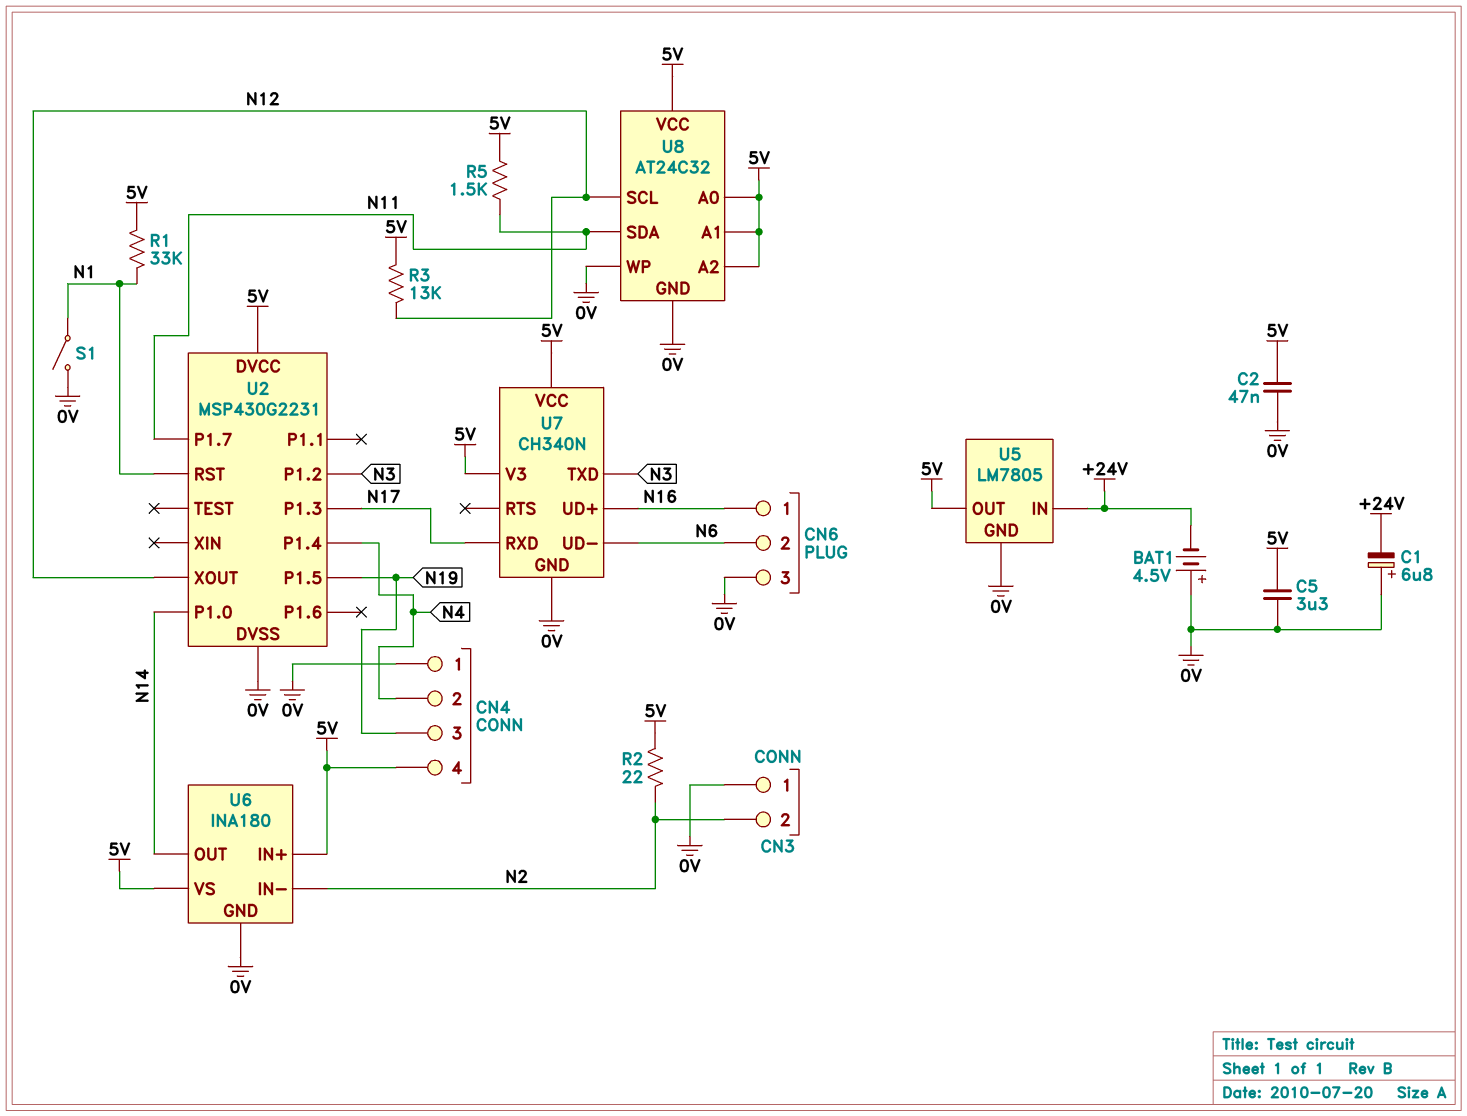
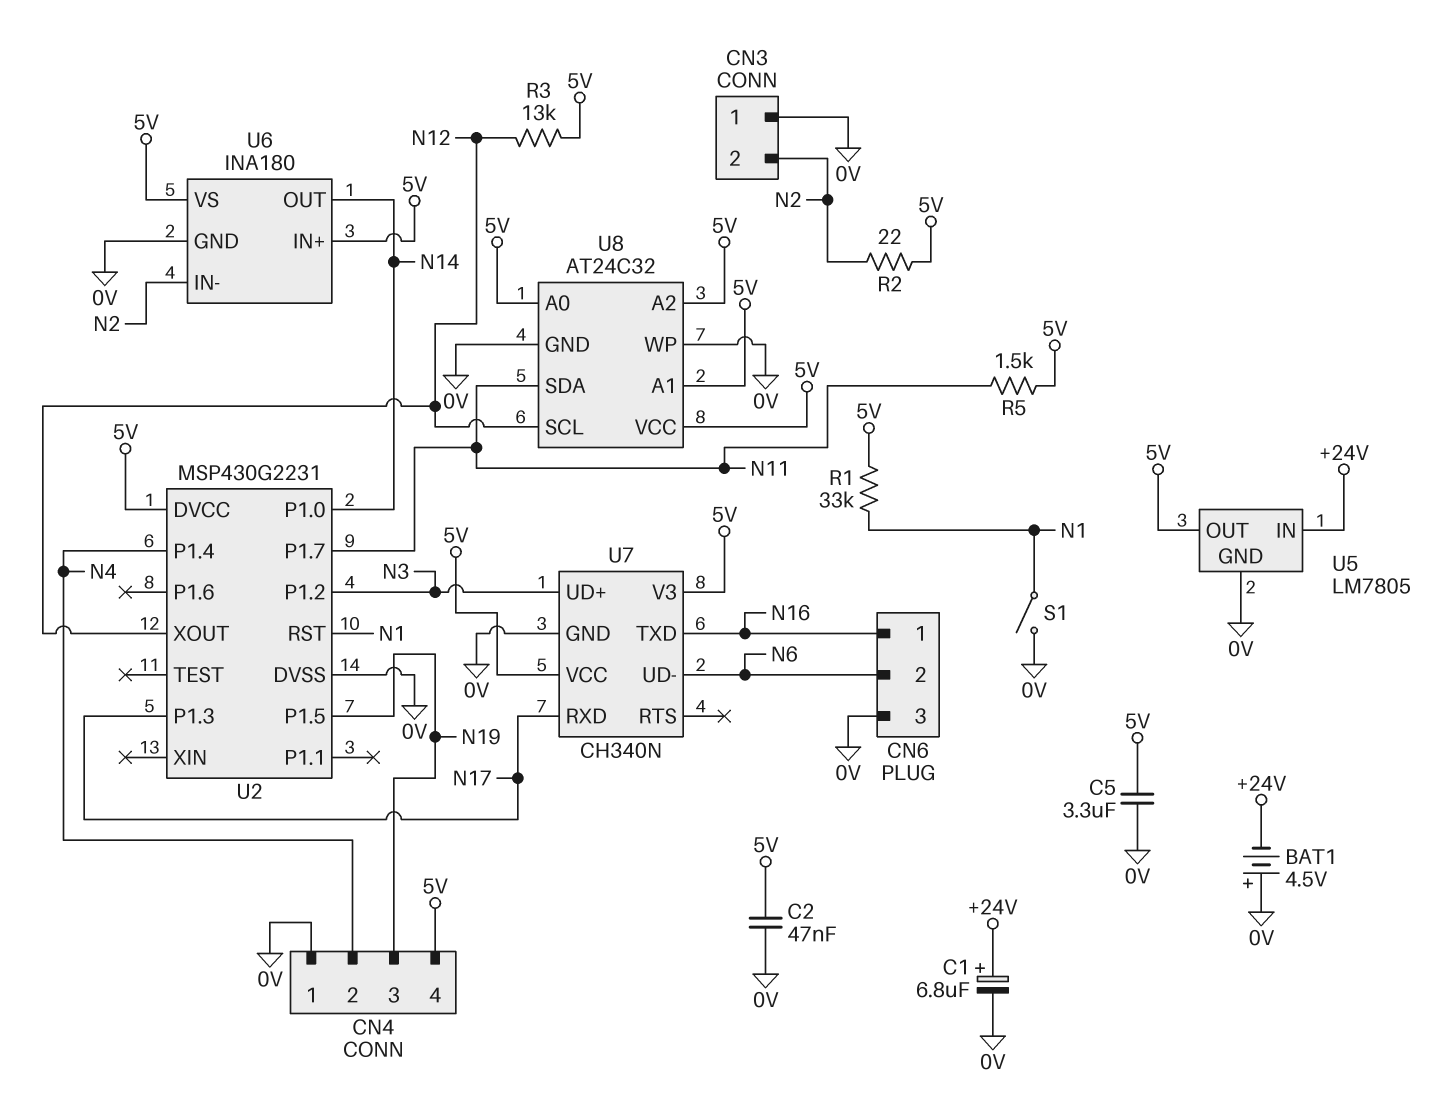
C1: 6.8uF (plus 0V, minus +24V) -> 6.8uF (plus +24V, minus 0V)
U7 pin TXD: N3 -> N16
U7 pin UD+: N16 -> N3

